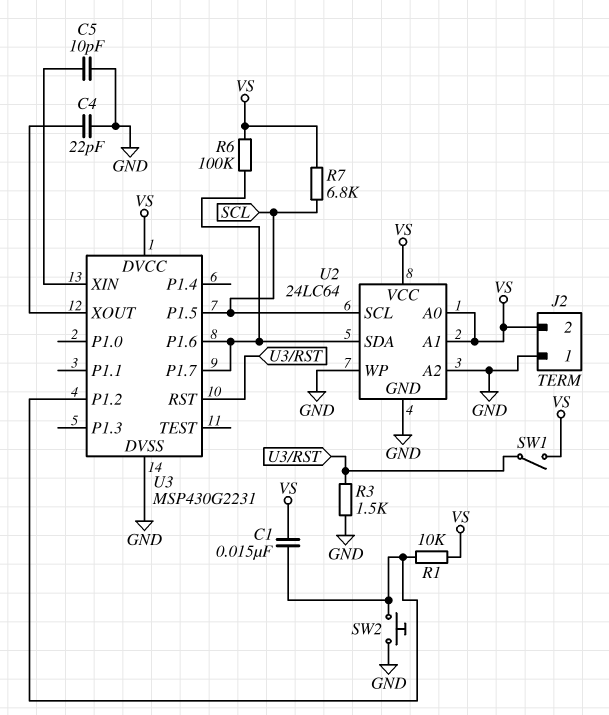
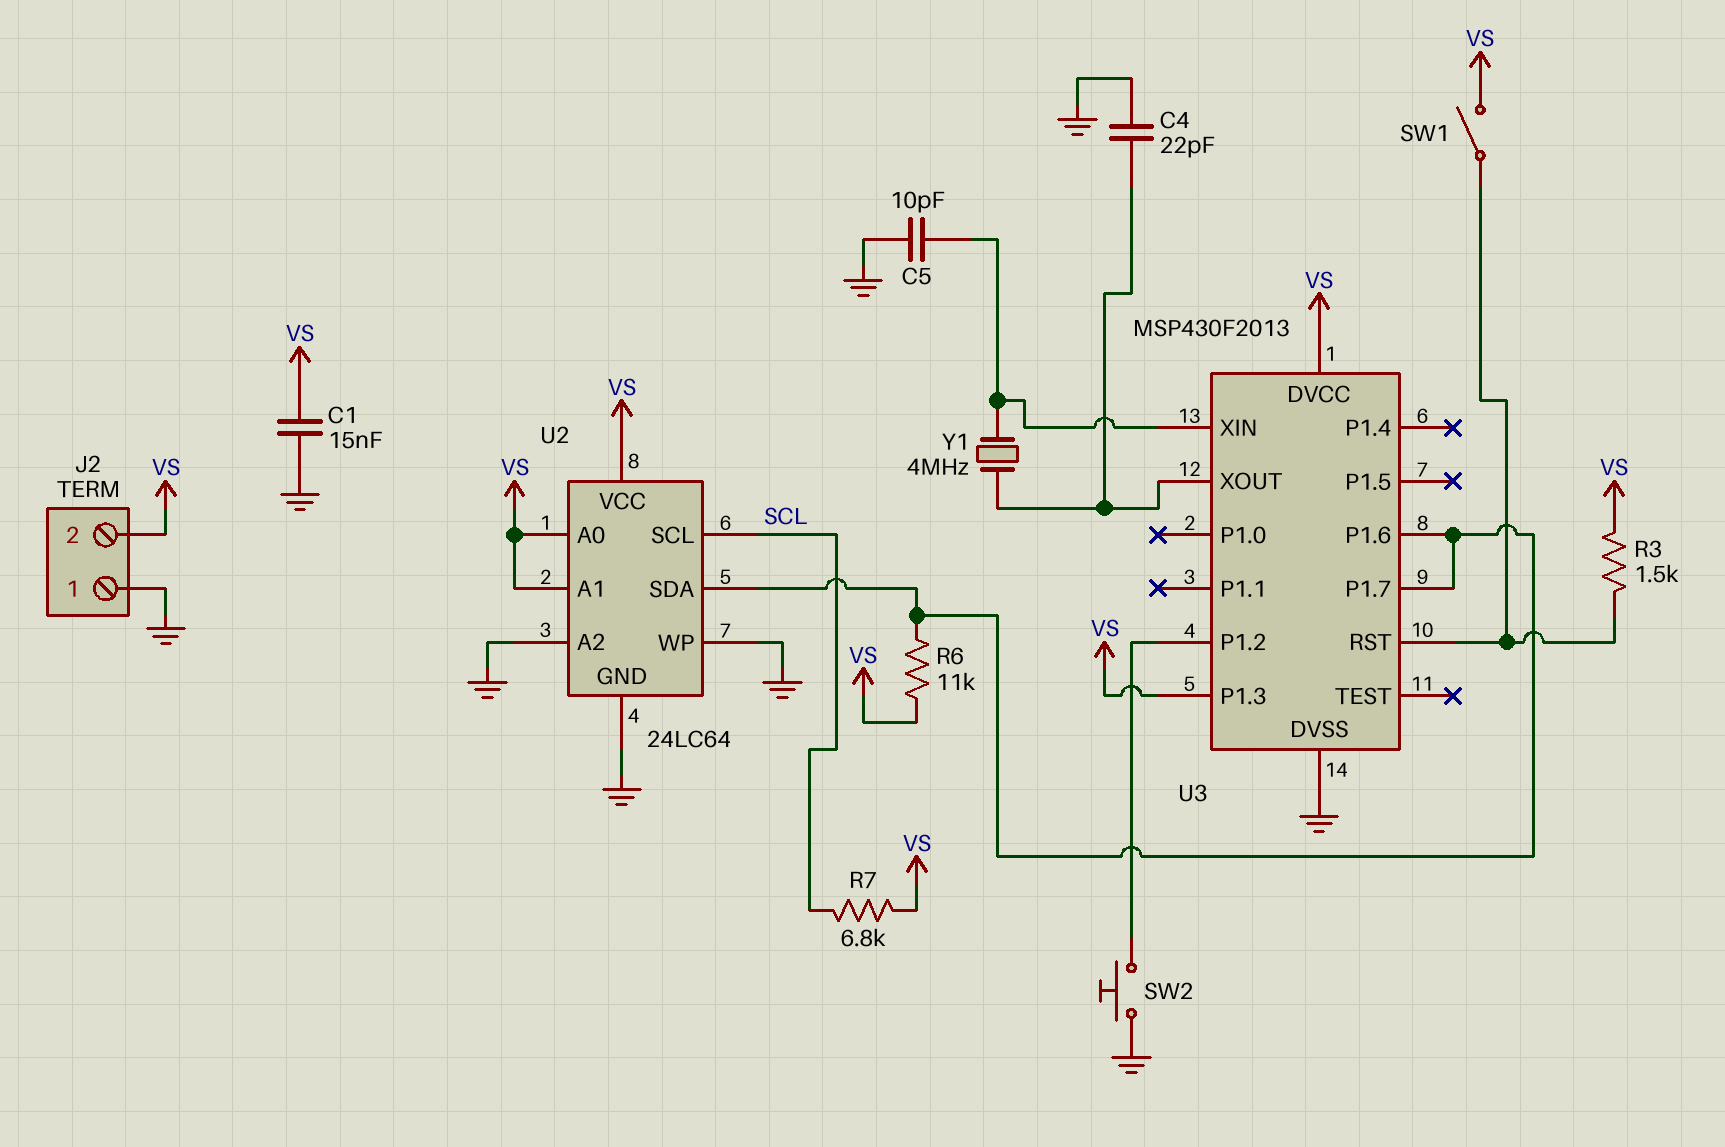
C1: 15nF (U3/P1.2, VS) -> 15nF (GND, VS)
R1: 10k (U3/P1.2, VS) -> none
R3: 1.5k (GND, U3/RST) -> 1.5k (U3/RST, VS)
R6: 100k (U2/SDA, VS) -> 11k (U2/SDA, VS)
U3: MSP430G2231 -> MSP430F2013
U3 pin P1.3: none -> VS
U3 pin P1.5: SCL -> none
Y1: none -> 4MHz (U3/XIN, U3/XOUT)

